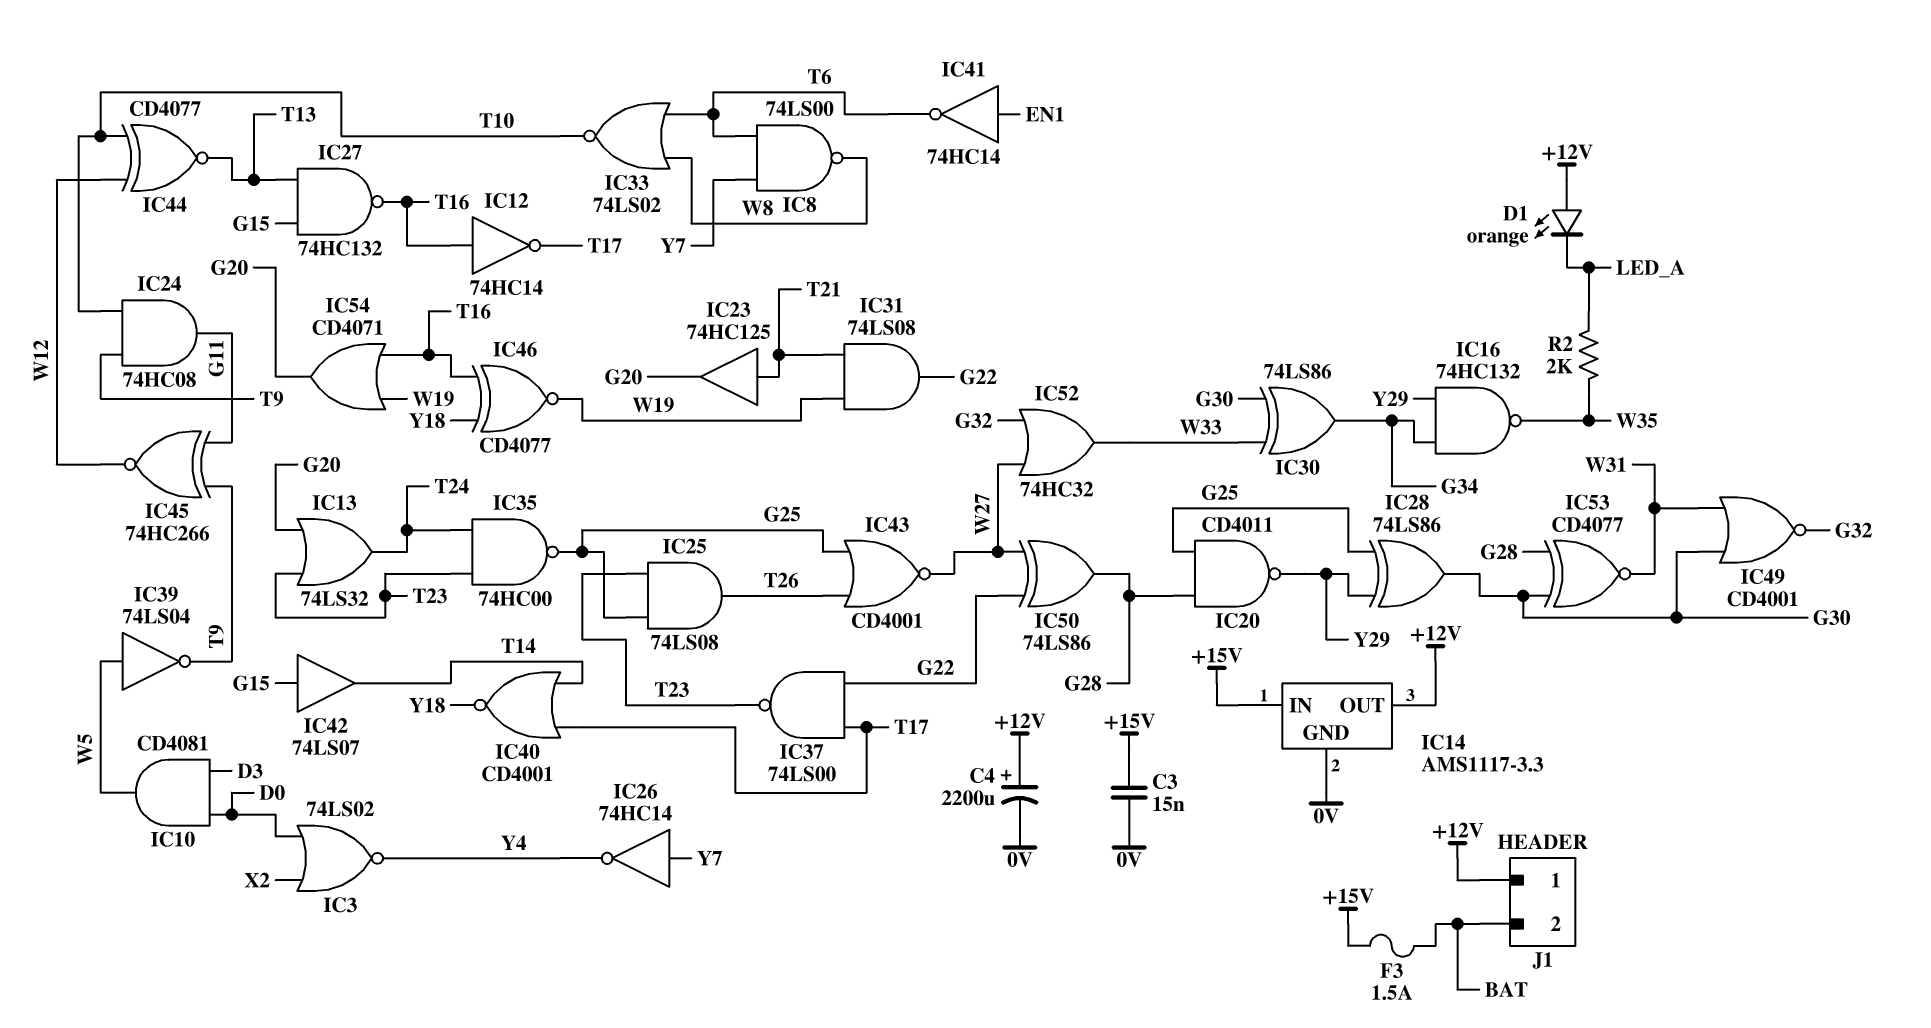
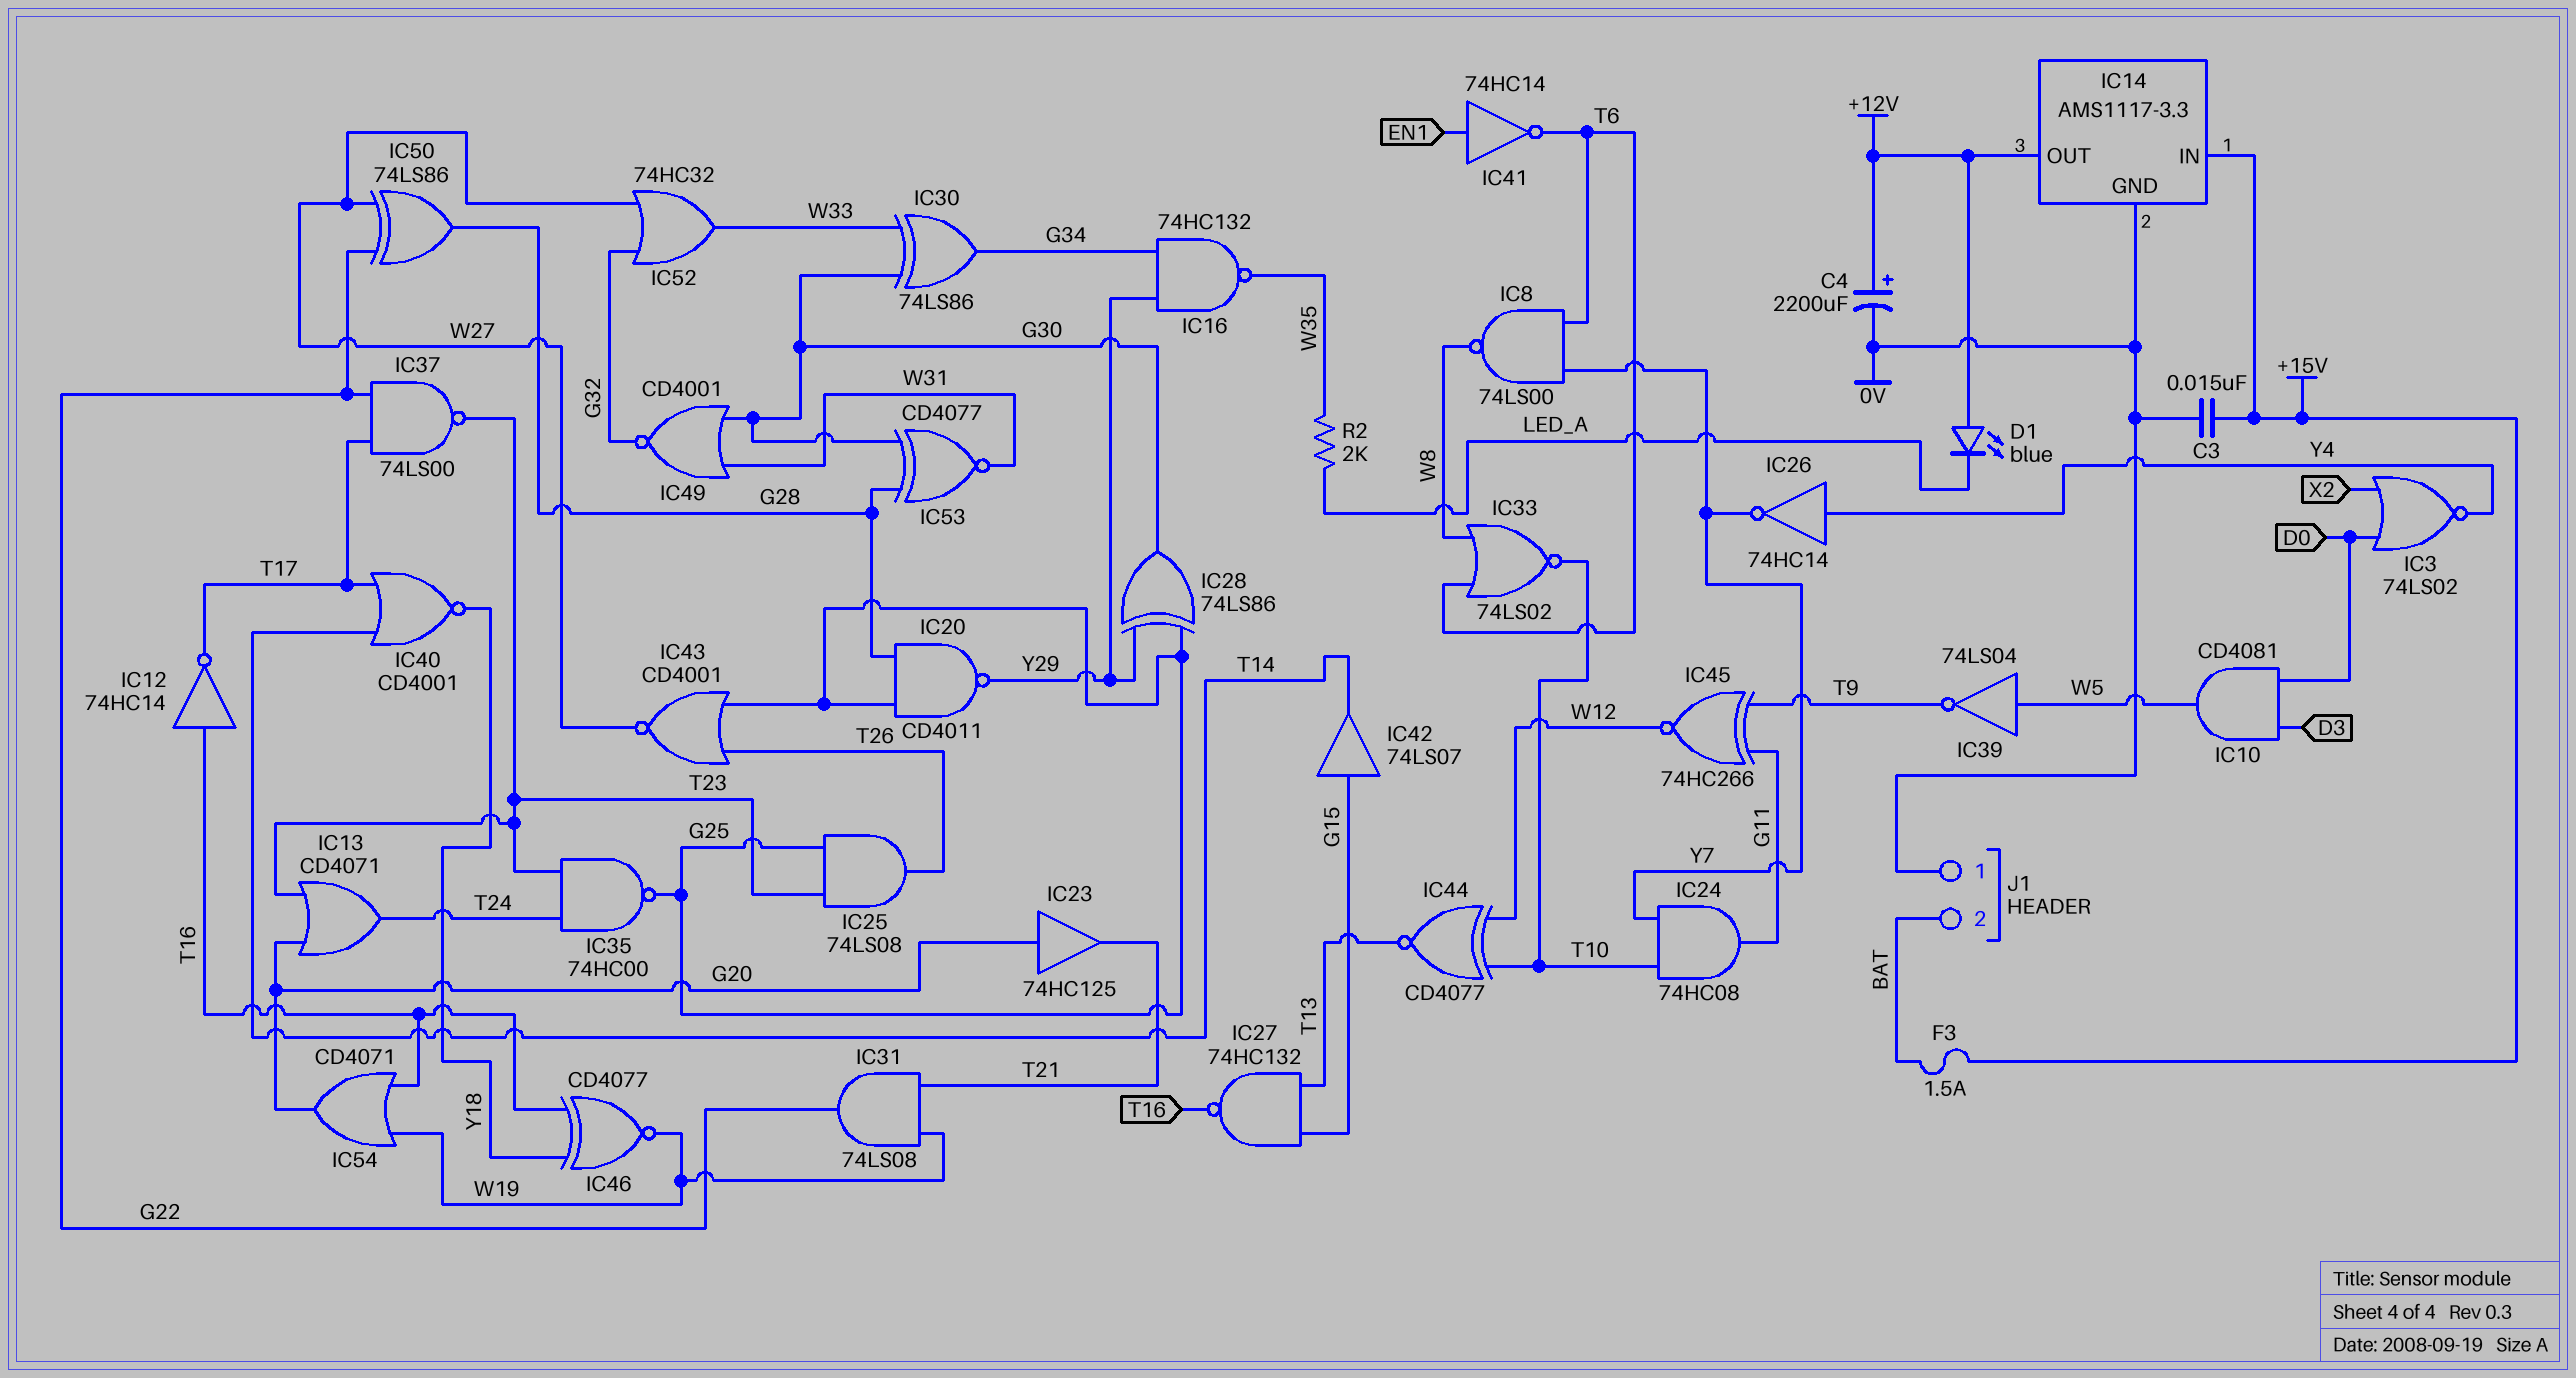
D1: LED orange (A +12V, K LED_A) -> LED blue (A +12V, K LED_A)
IC13: OR 74LS32 (in G20, in T23, out T24) -> OR CD4071 (in G20, in T23, out T24)
IC23: buffer 74HC125 (in T21, out G20) -> buffer 74HC125 (in G20, out T21)
IC24: AND 74HC08 (in T9, in T10, out G11) -> AND 74HC08 (in T10, in Y7, out G11)
IC26: NOT 74HC14 (in Y7, out Y4) -> NOT 74HC14 (in Y4, out Y7)
J1 pin 1: +12V -> 0V

